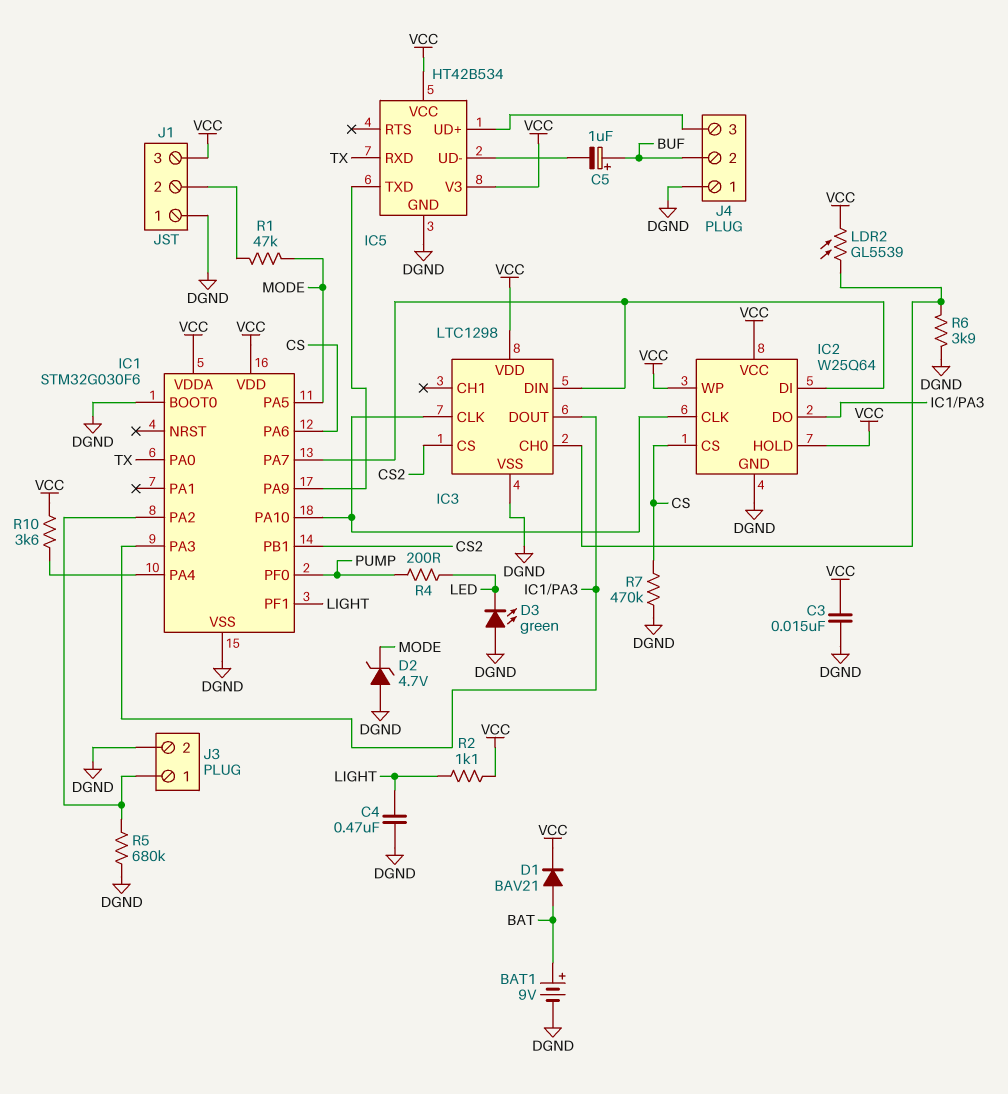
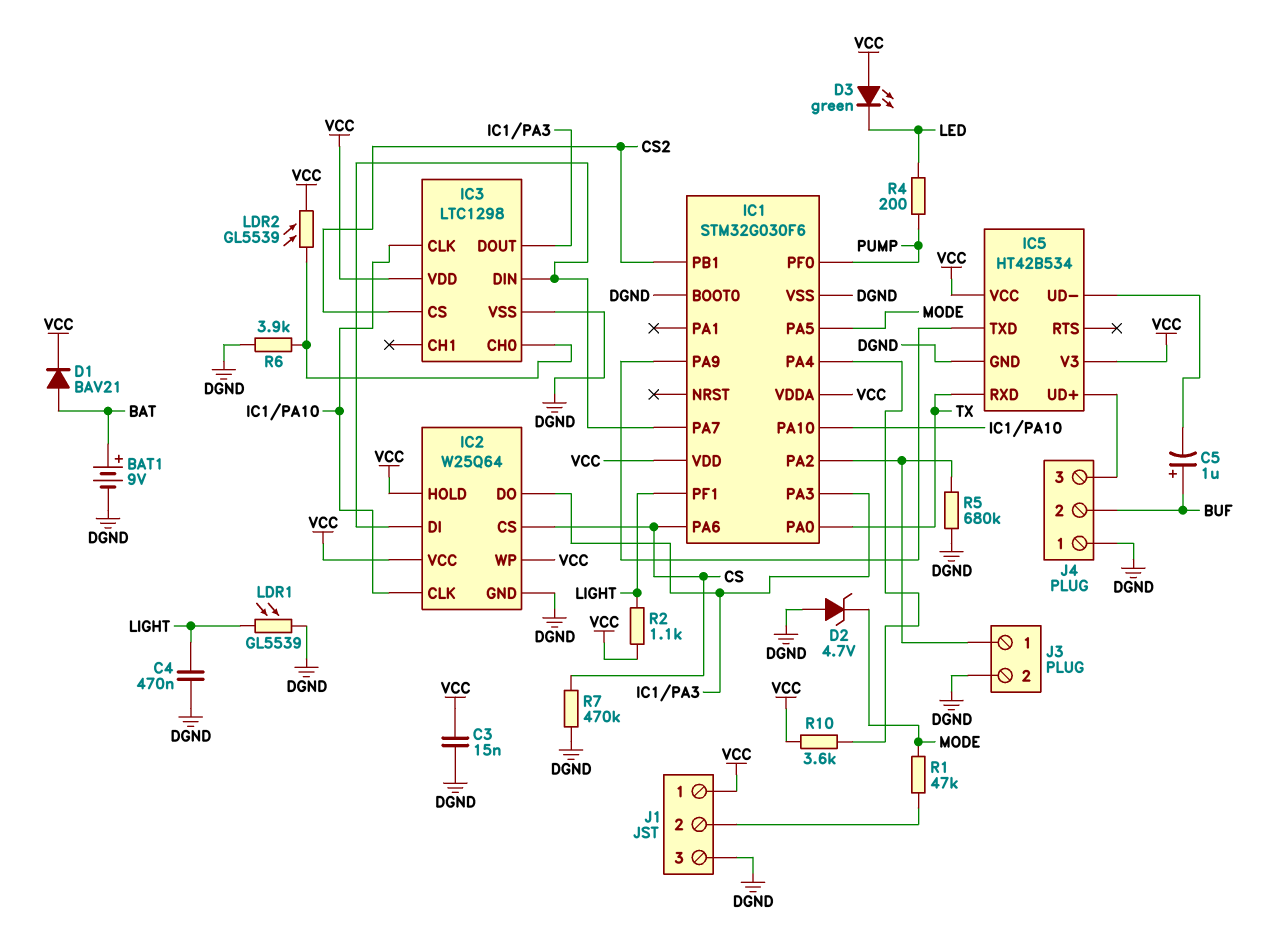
D3: LED green (A DGND, K LED) -> LED green (A VCC, K LED)
J1 pin 1: DGND -> VCC
J1 pin 3: VCC -> DGND
LDR1: none -> GL5539 (DGND, LIGHT)

